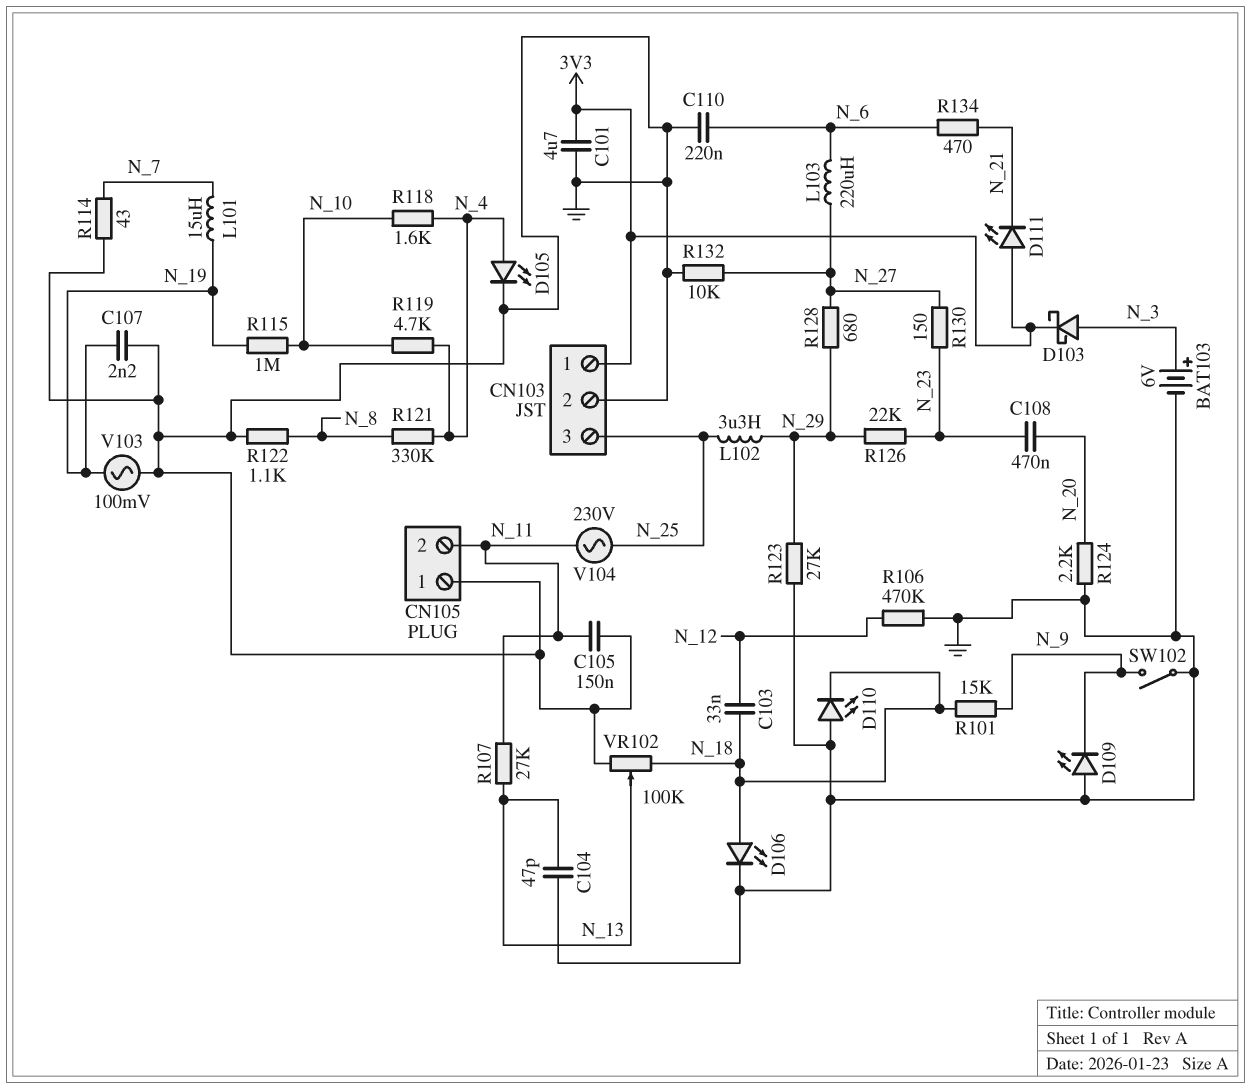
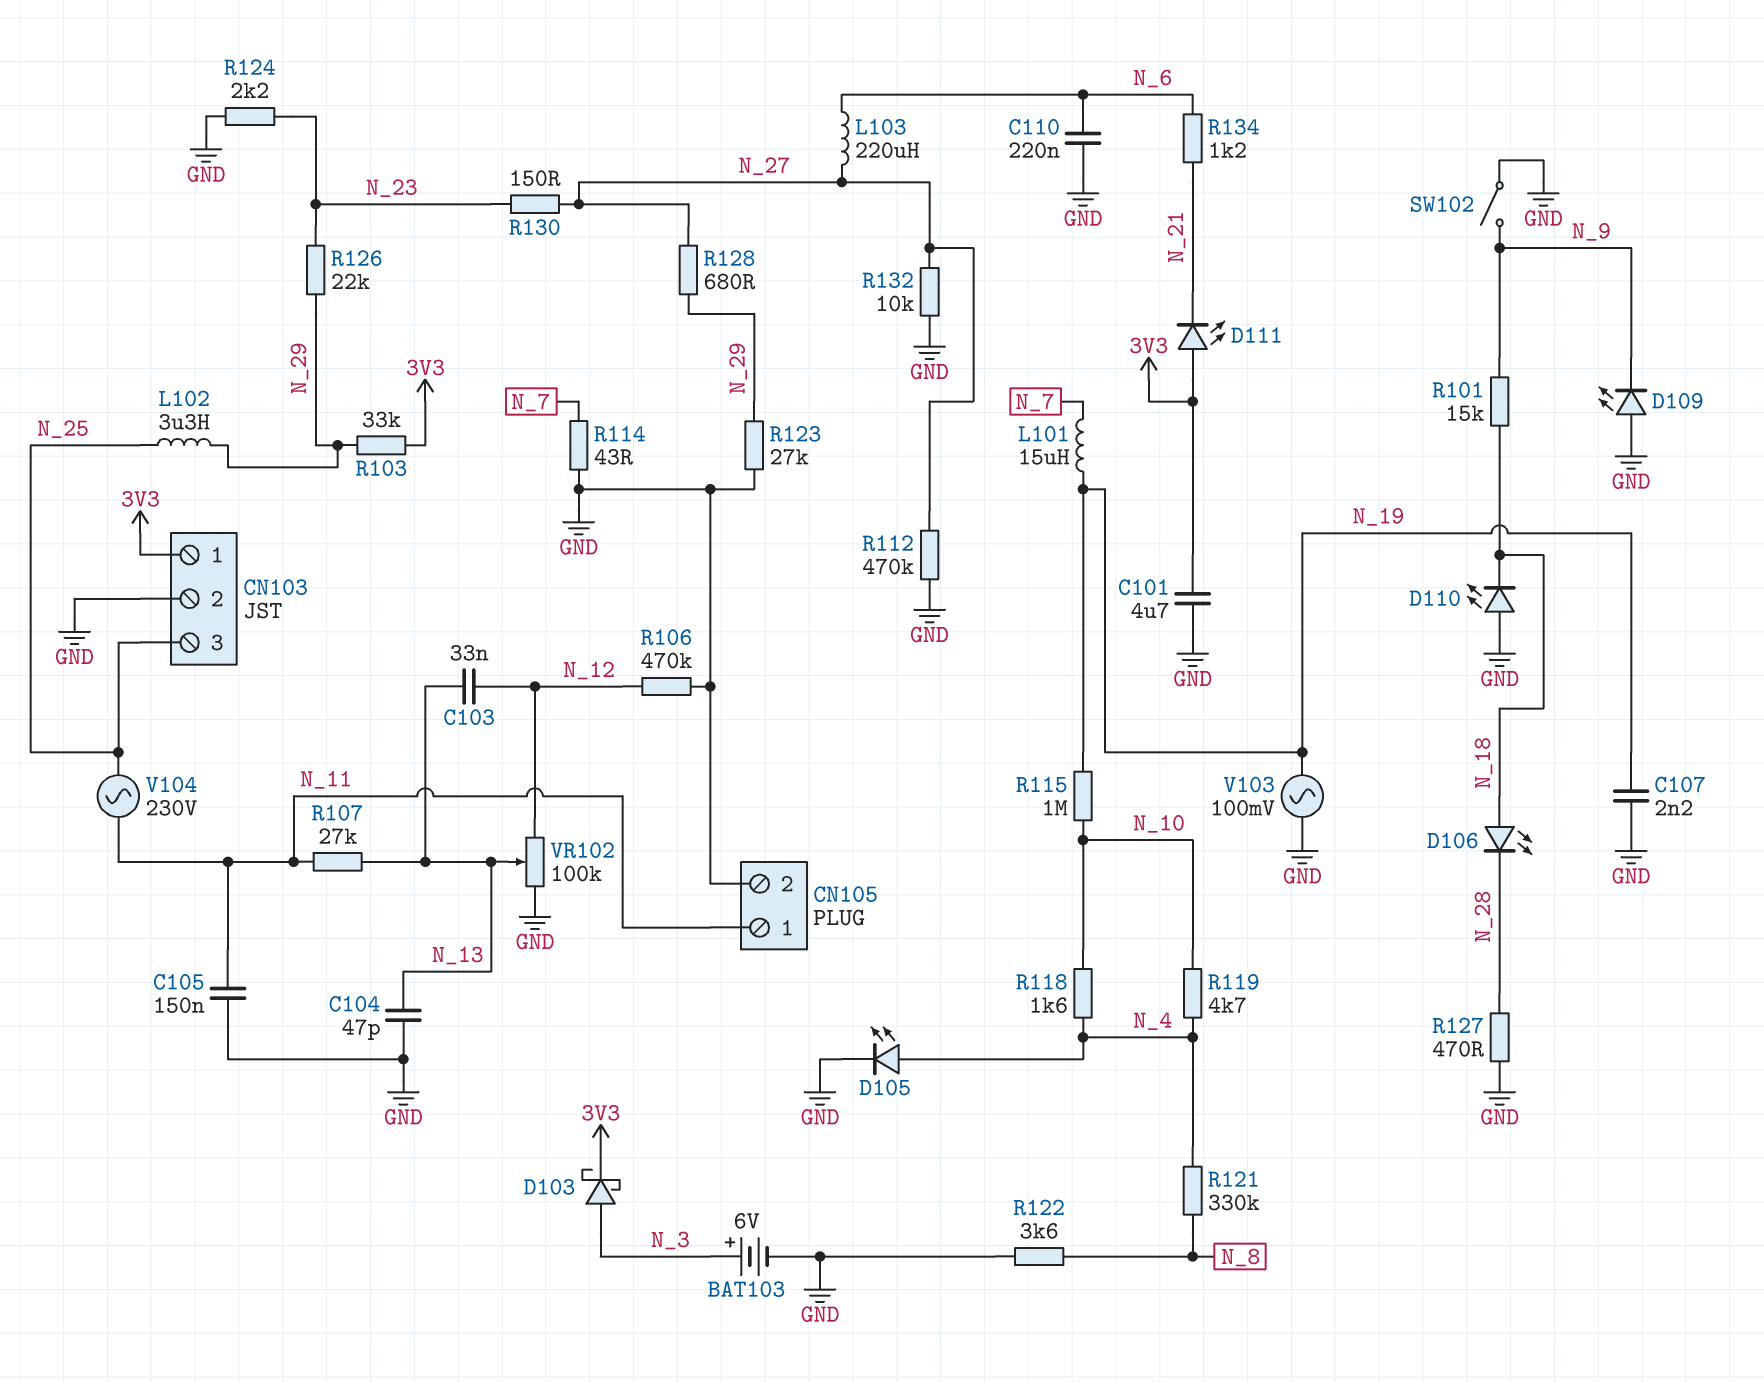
C103: 33nF (N_12, N_18) -> 33nF (N_12, N_13)
C108: 470nF (N_20, N_23) -> none
CN105 pin 1: GND -> N_11
CN105 pin 2: N_11 -> GND
D106: LED (A N_18, K GND) -> LED (A N_18, K N_28)
R103: none -> 33k (3V3, N_29)
R112: none -> 470k (GND, N_27)
R122: 1.1k (GND, N_8) -> 3.6k (GND, N_8)
R124: 2.2k (GND, N_20) -> 2.2k (GND, N_23)
R127: none -> 470 (GND, N_28)
R134: 470 (N_6, N_21) -> 1.2k (N_6, N_21)
VR102: 100k (GND, N_18, wiper N_13) -> 100k (GND, N_12, wiper N_13)

